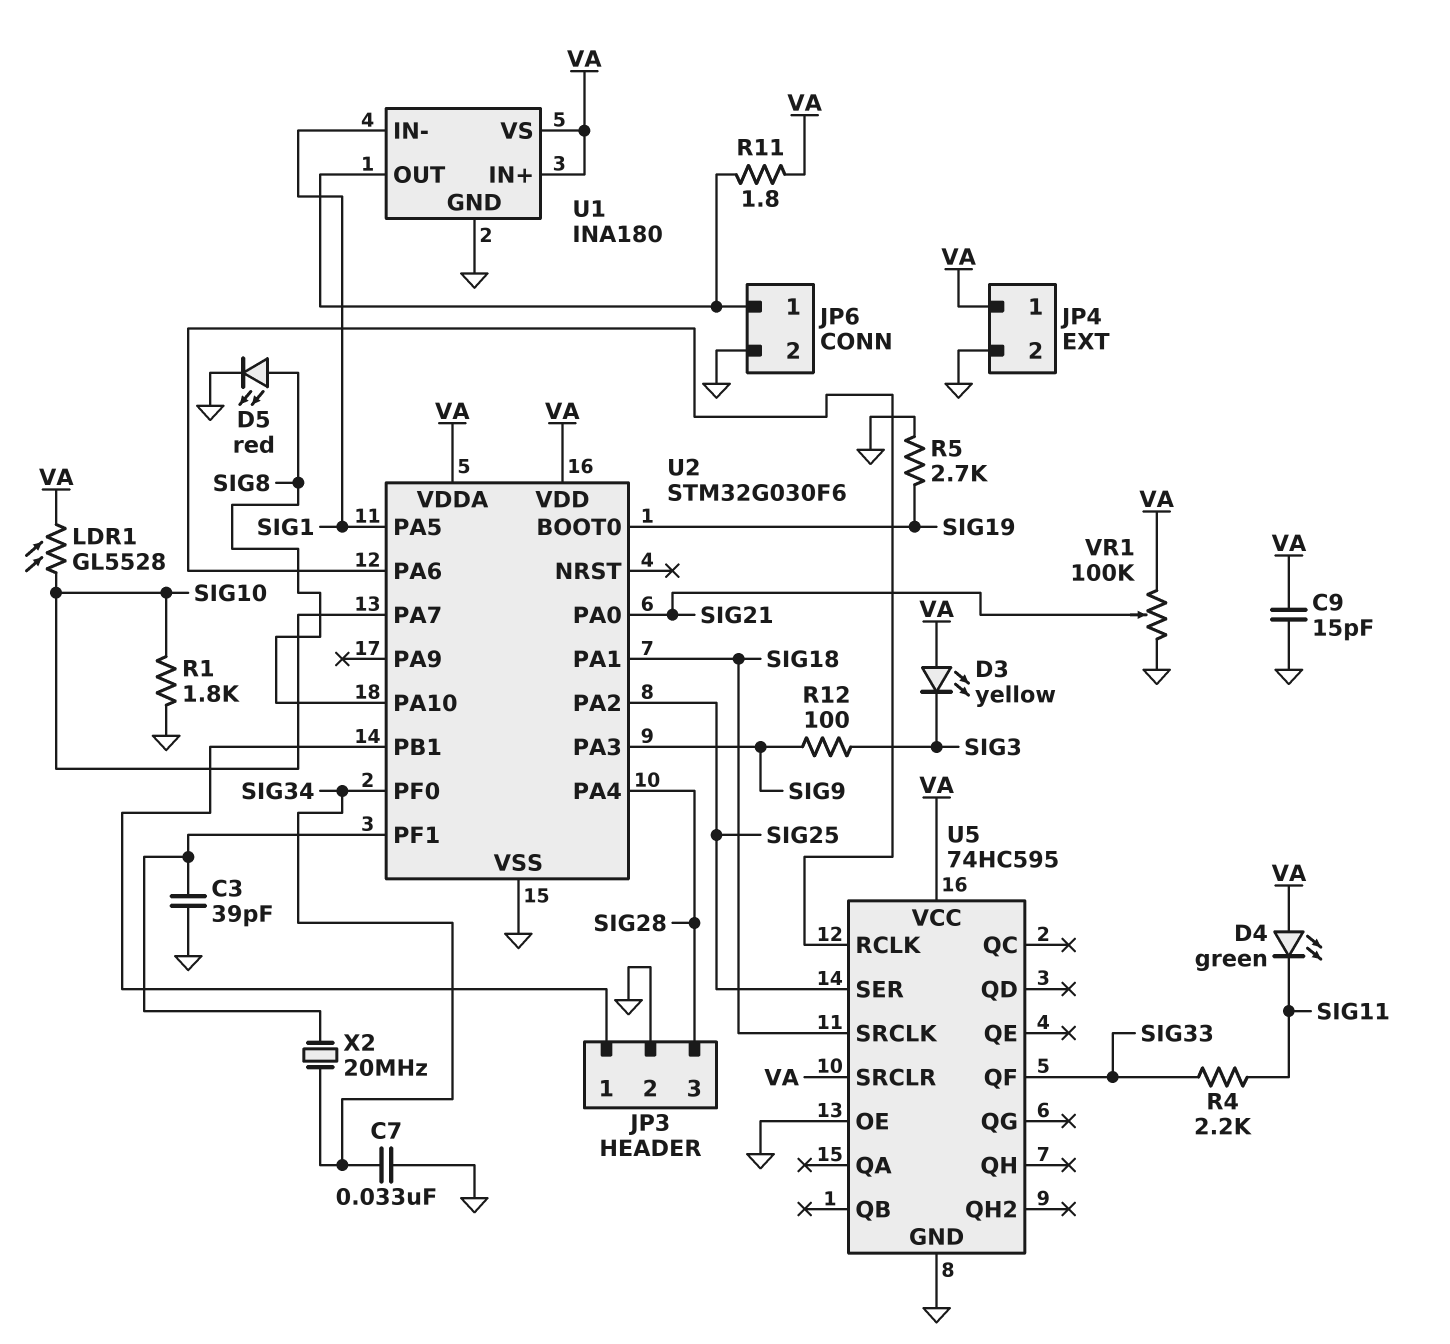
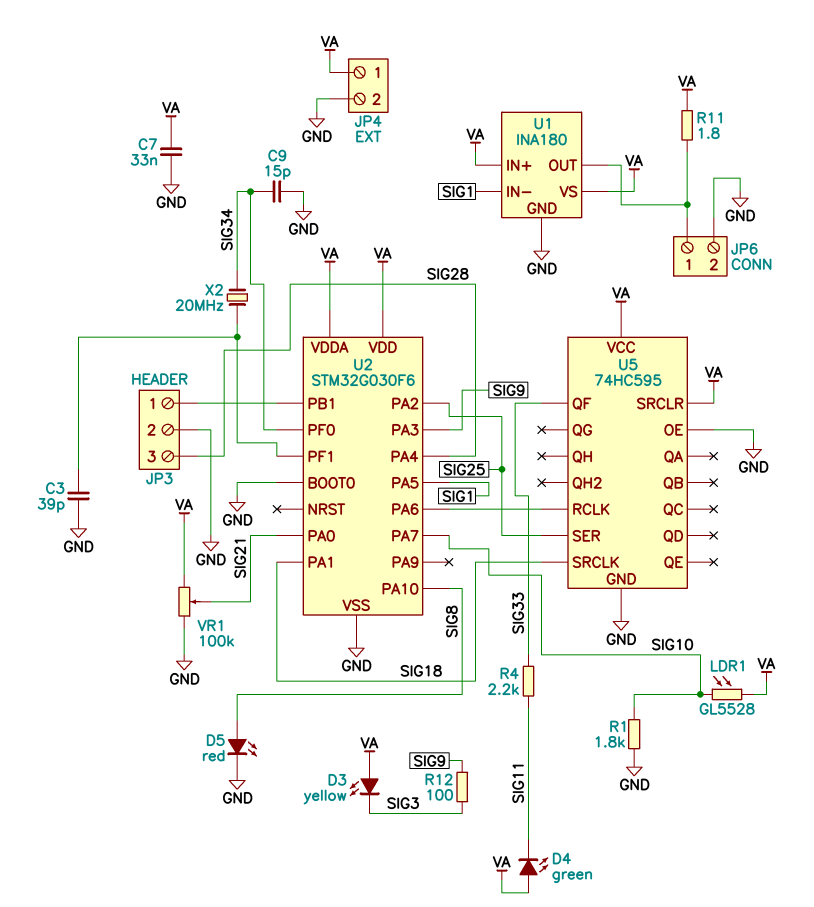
C7: 33nF (GND, SIG34) -> 33nF (GND, VA)
C9: 15pF (GND, VA) -> 15pF (GND, SIG34)
R5: 2.7k (GND, SIG19) -> none
U2 pin BOOT0: SIG19 -> GND

